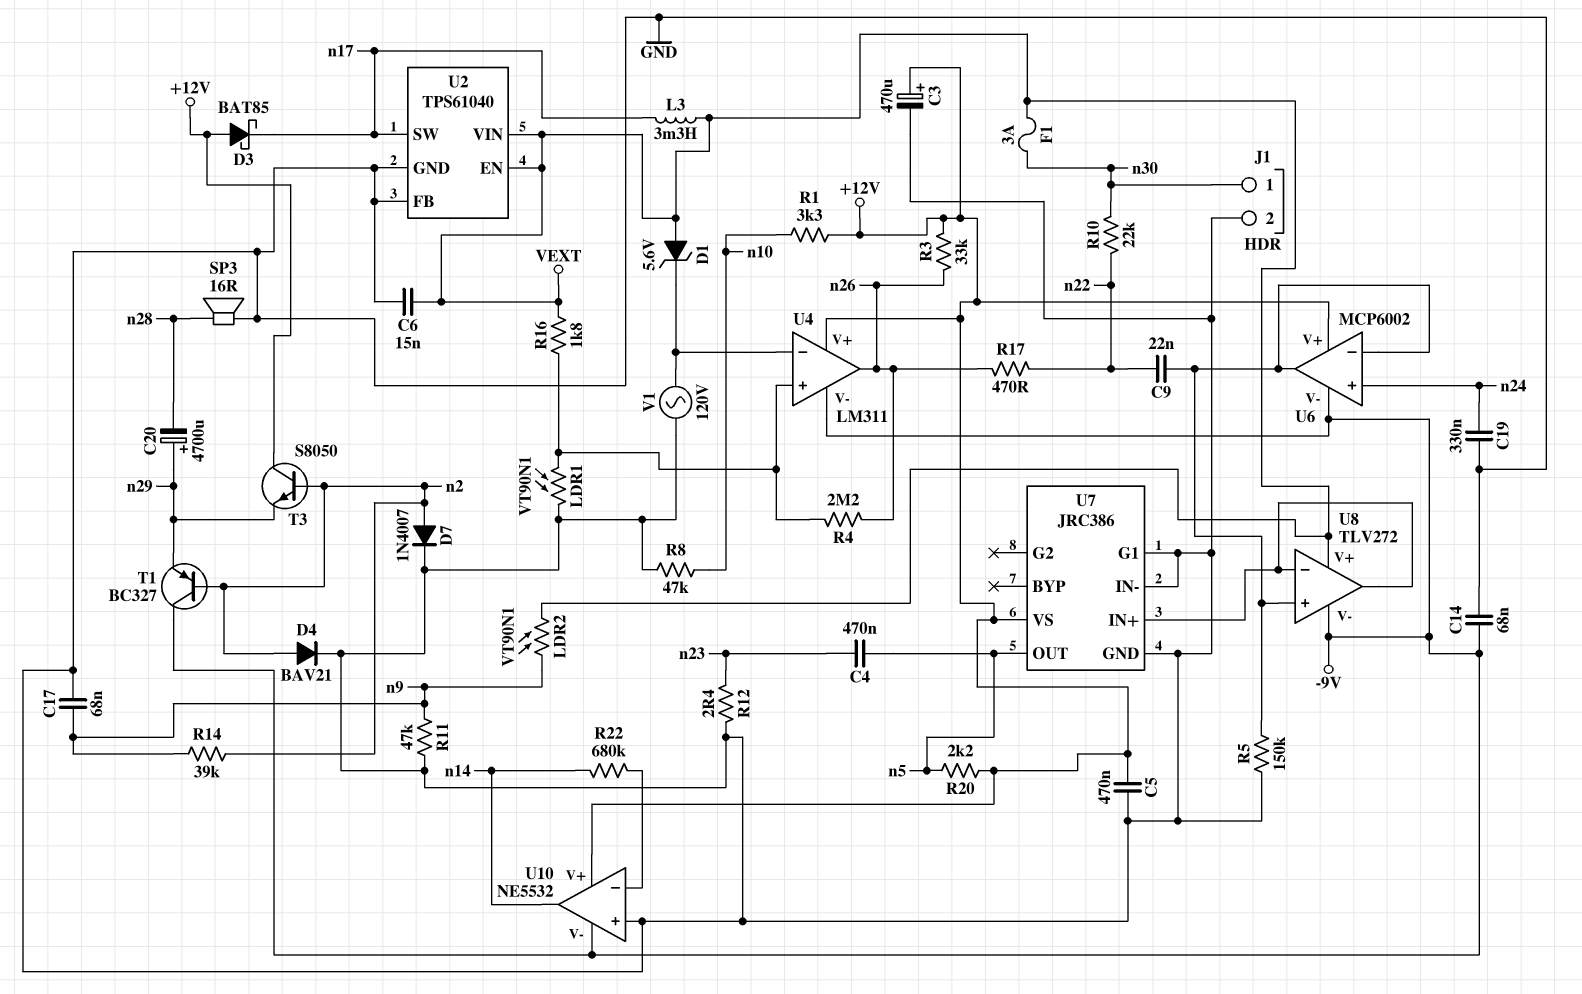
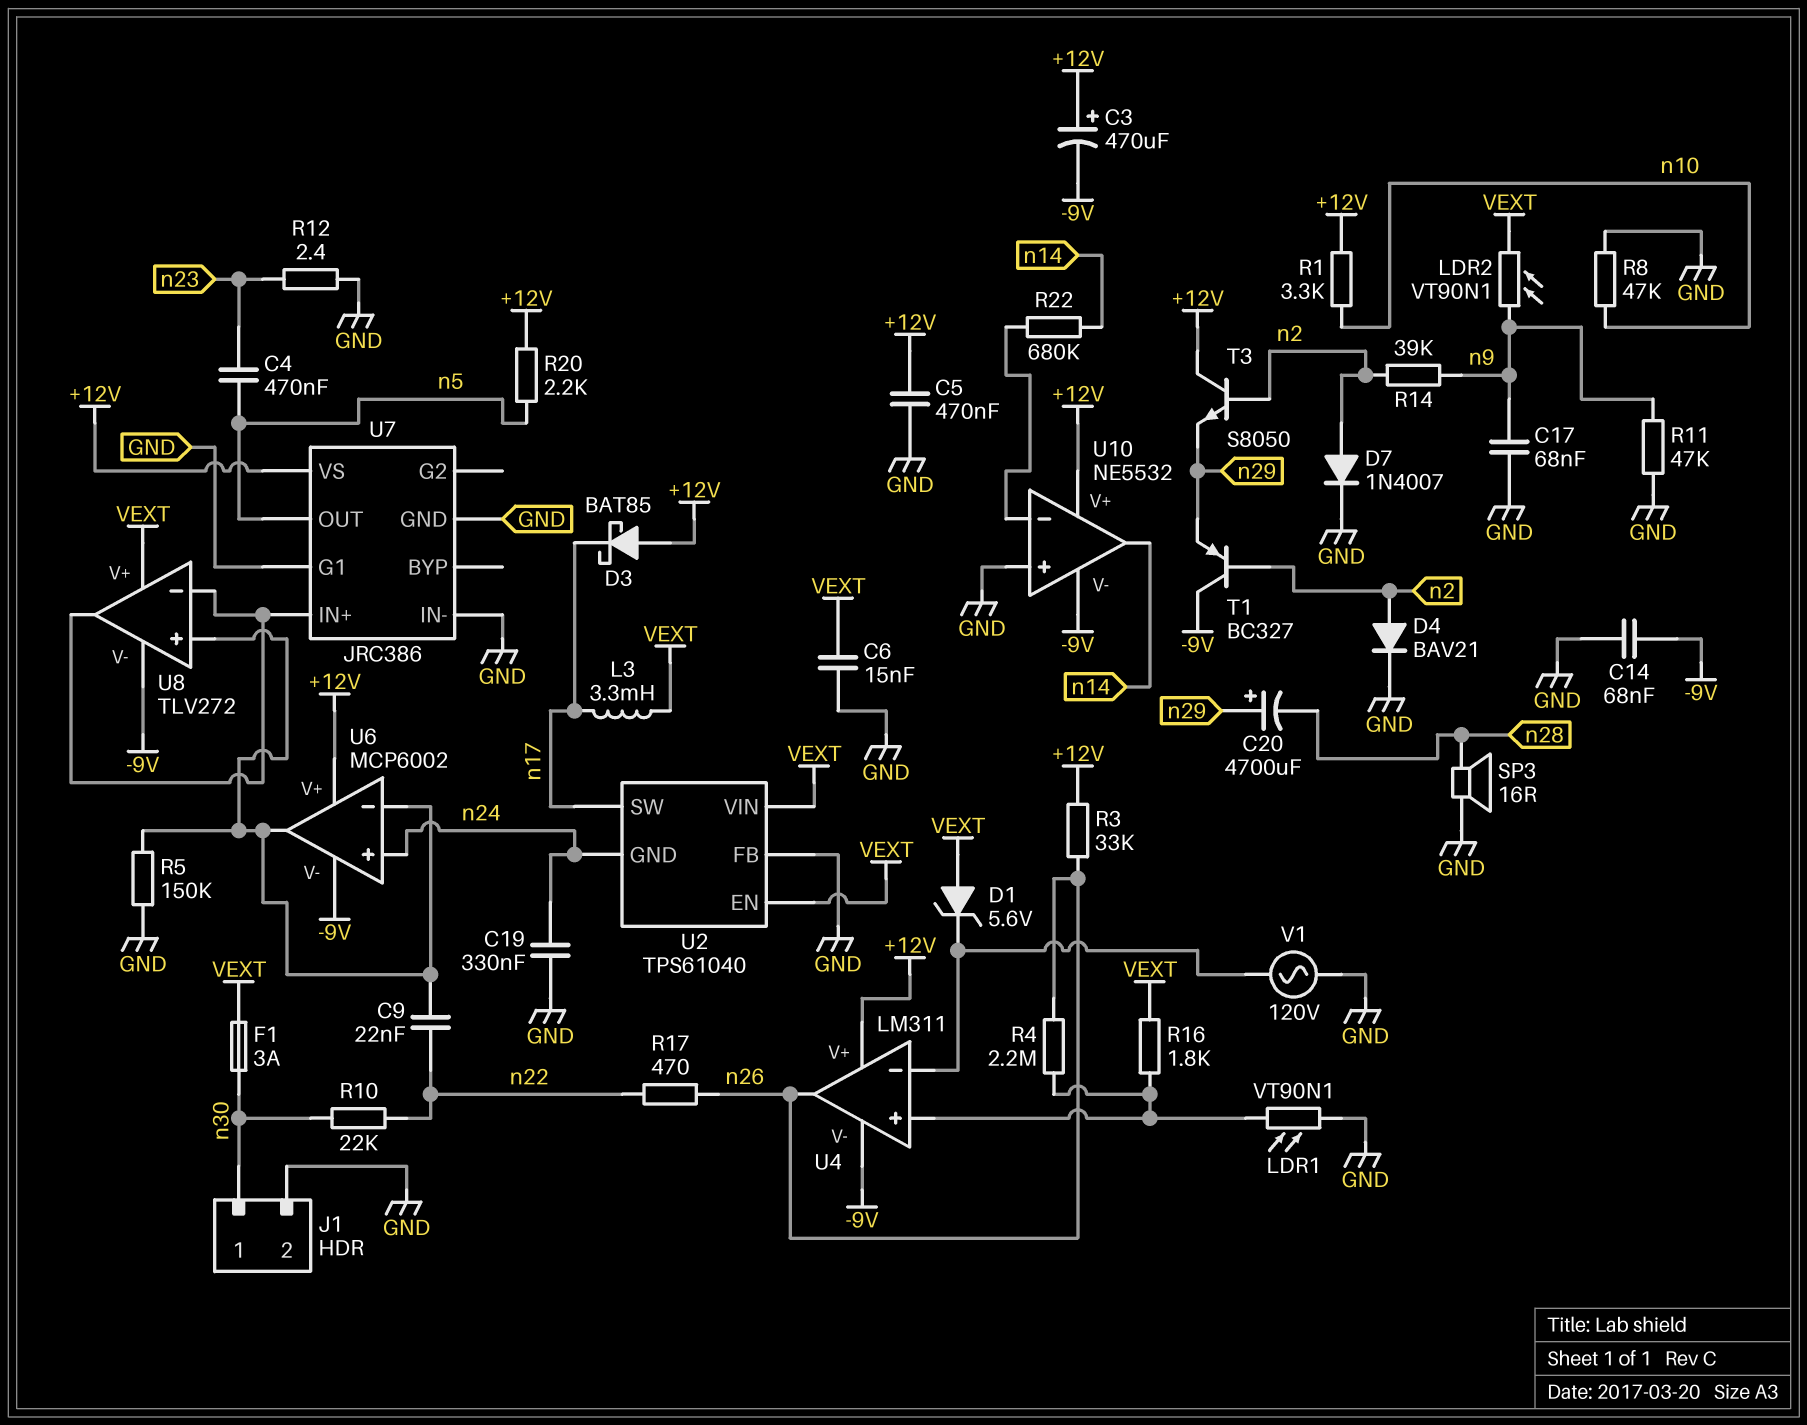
C3: 470uF (plus +12V, minus GND) -> 470uF (plus +12V, minus -9V)
U2 pin GND: GND -> n24

